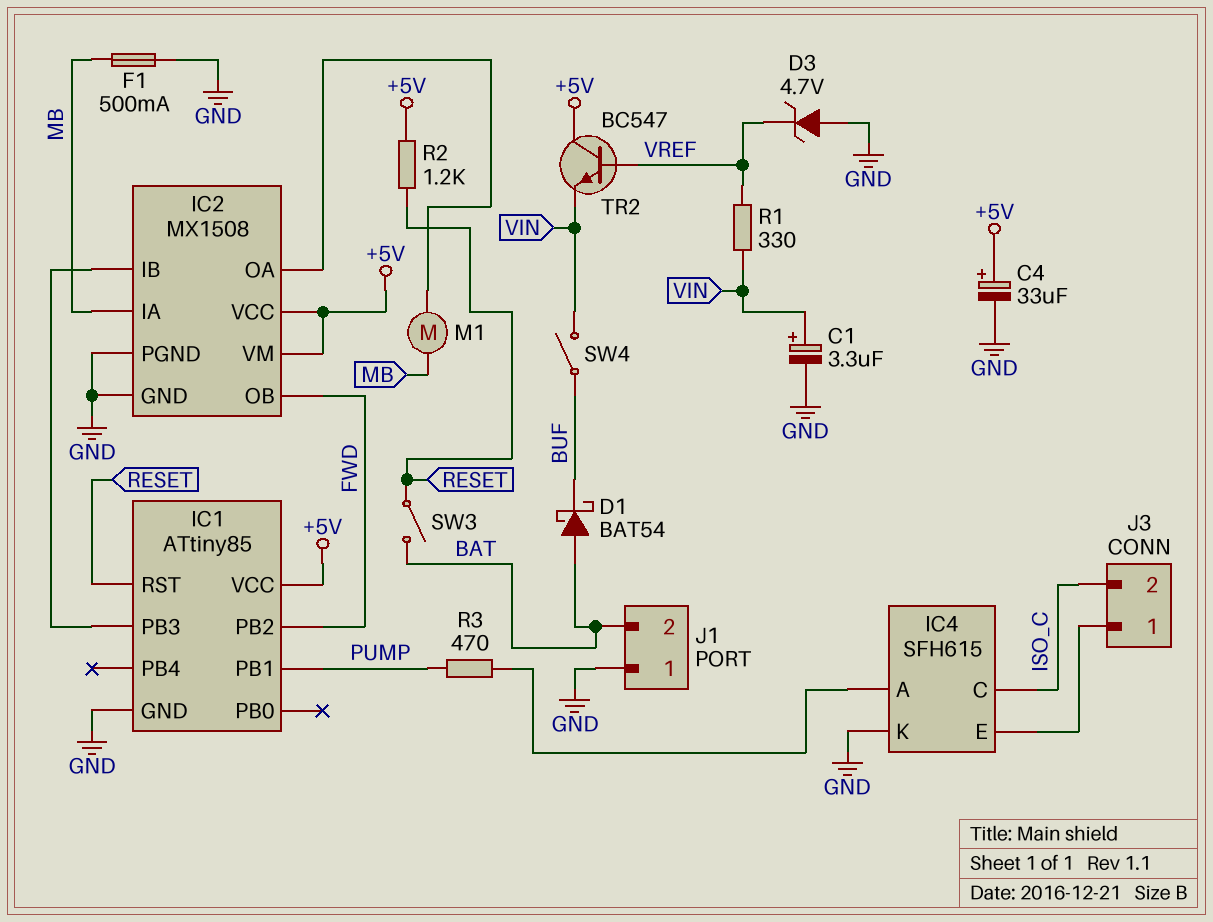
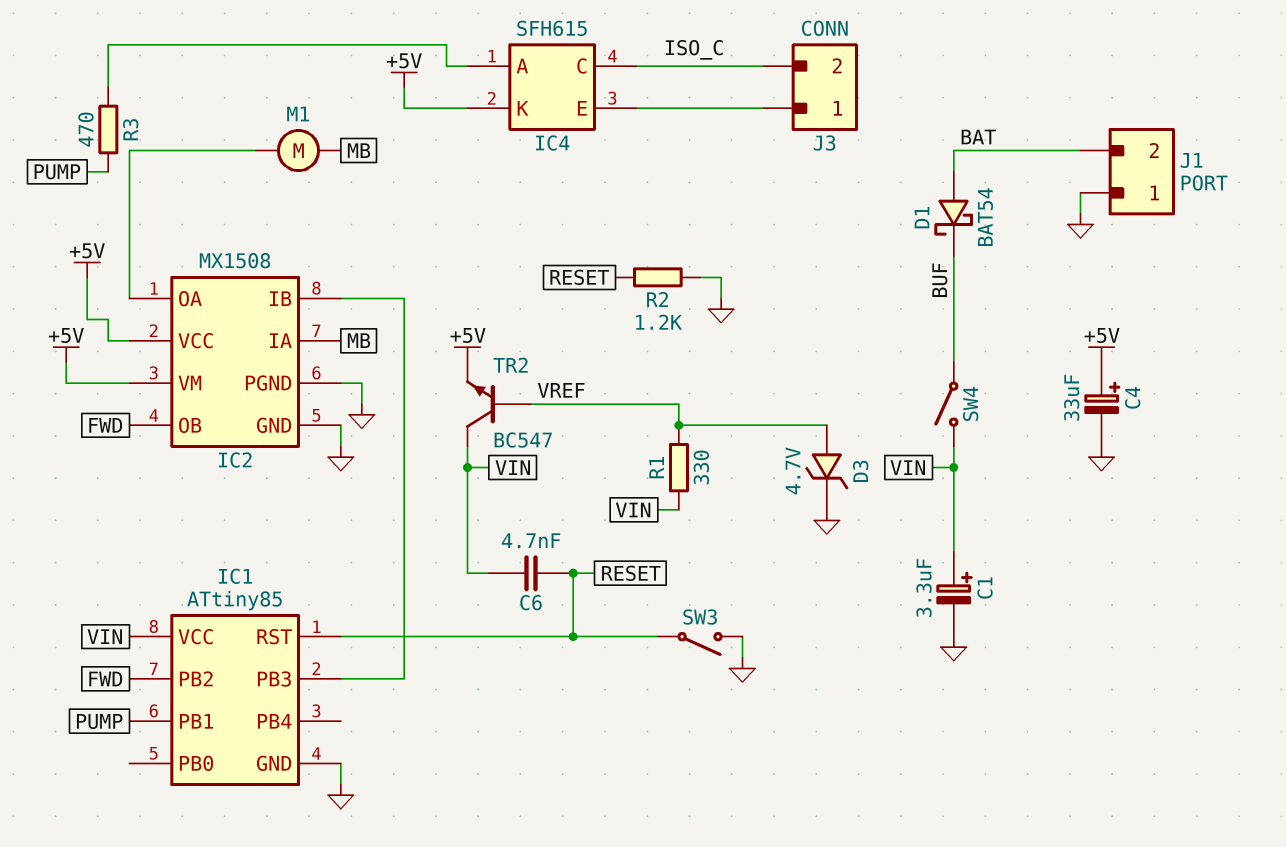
C6: none -> 4.7nF (RESET, VIN)
D3: zener 4.7V (A GND, K VREF) -> zener 4.7V (A VREF, K GND)
F1: 500mA (GND, MB) -> none
IC1 pin VCC: +5V -> VIN
IC4 pin K: GND -> +5V
R2: 1.2k (+5V, RESET) -> 1.2k (GND, RESET)
SW3: switch (BAT, RESET) -> switch (GND, RESET)
TR2: NPN BC547 (B VREF, C +5V, E VIN) -> NPN BC547 (B VREF, C VIN, E +5V)

